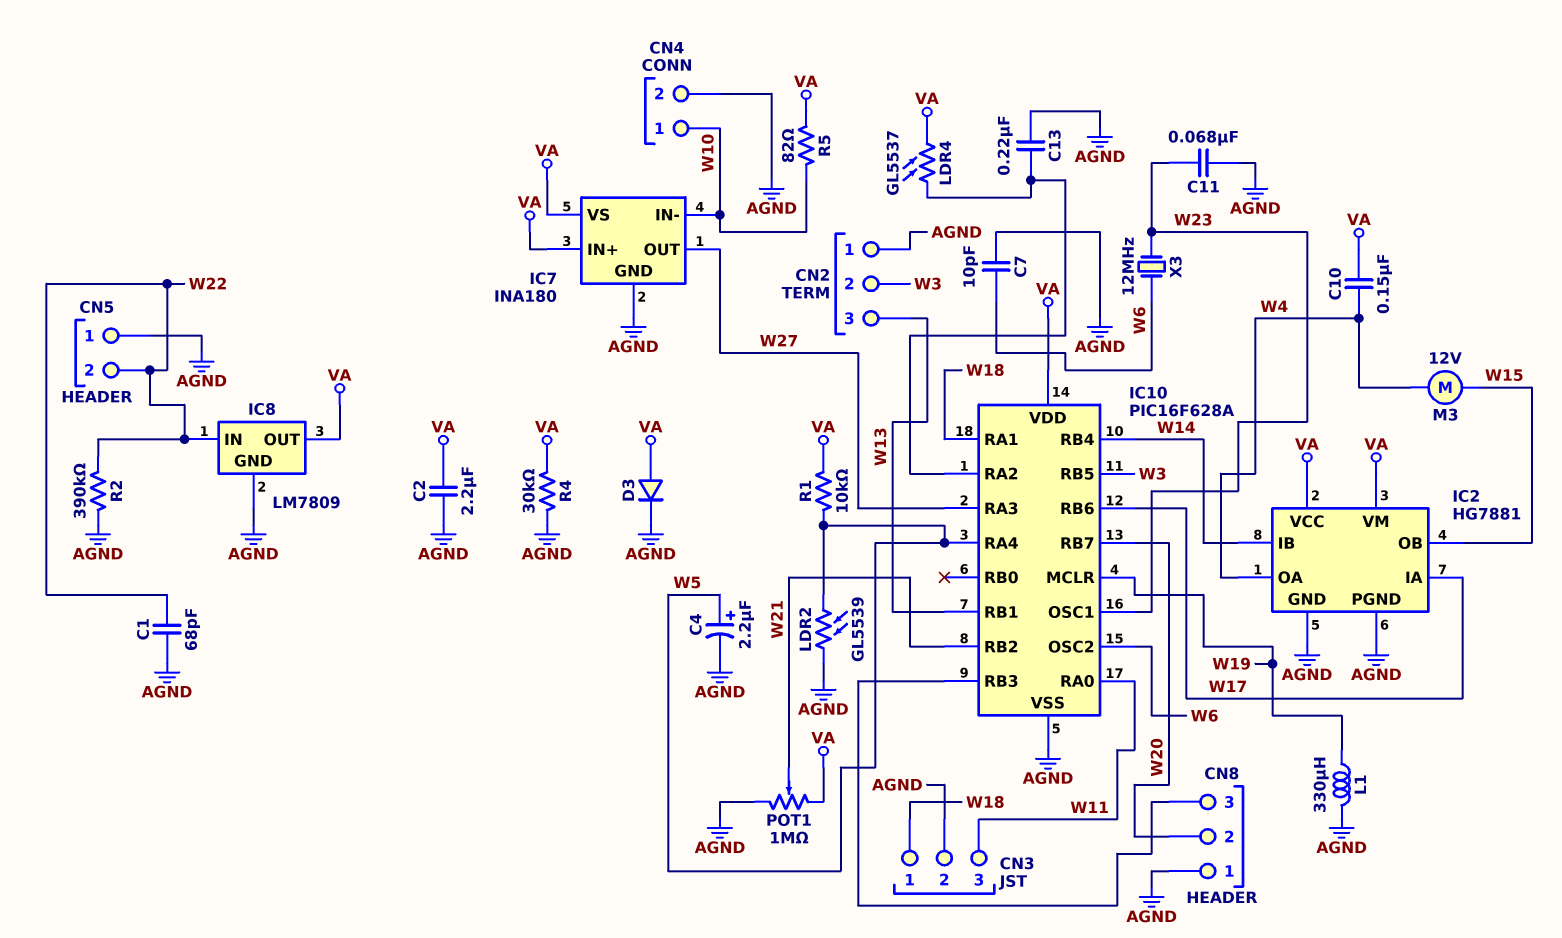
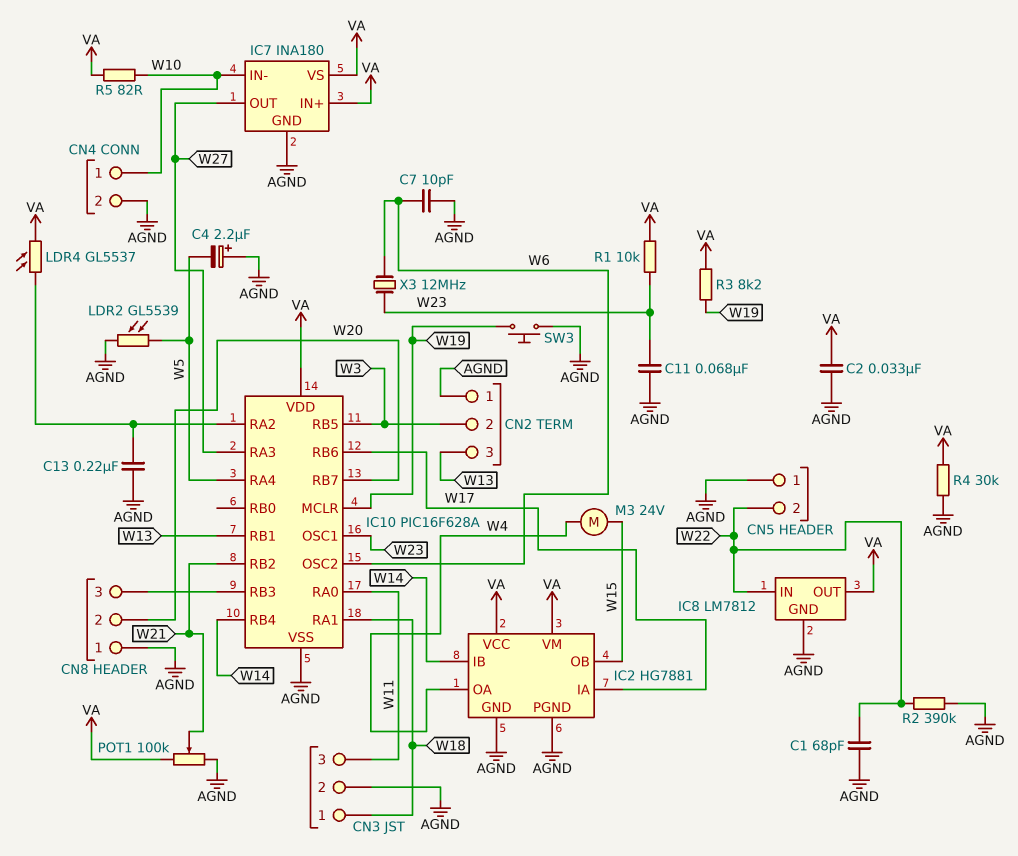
C2: 2.2uF (AGND, VA) -> 33nF (AGND, VA)
C4: 2.2uF (plus W5, minus AGND) -> 2.2uF (plus AGND, minus W5)
C10: 150nF (VA, W4) -> none
D3: diode (A VA, K AGND) -> none
IC8: LM7809 -> LM7812
L1: 330uH (AGND, W19) -> none
M3: motor 12V (W4, W15) -> motor 24V (W4, W15)
POT1: 1M (AGND, VA, wiper W21) -> 100k (AGND, VA, wiper W21)
R1: 10k (VA, W5) -> 10k (VA, W23)
R3: none -> 8.2k (VA, W19)
SW3: none -> button (AGND, W19)

